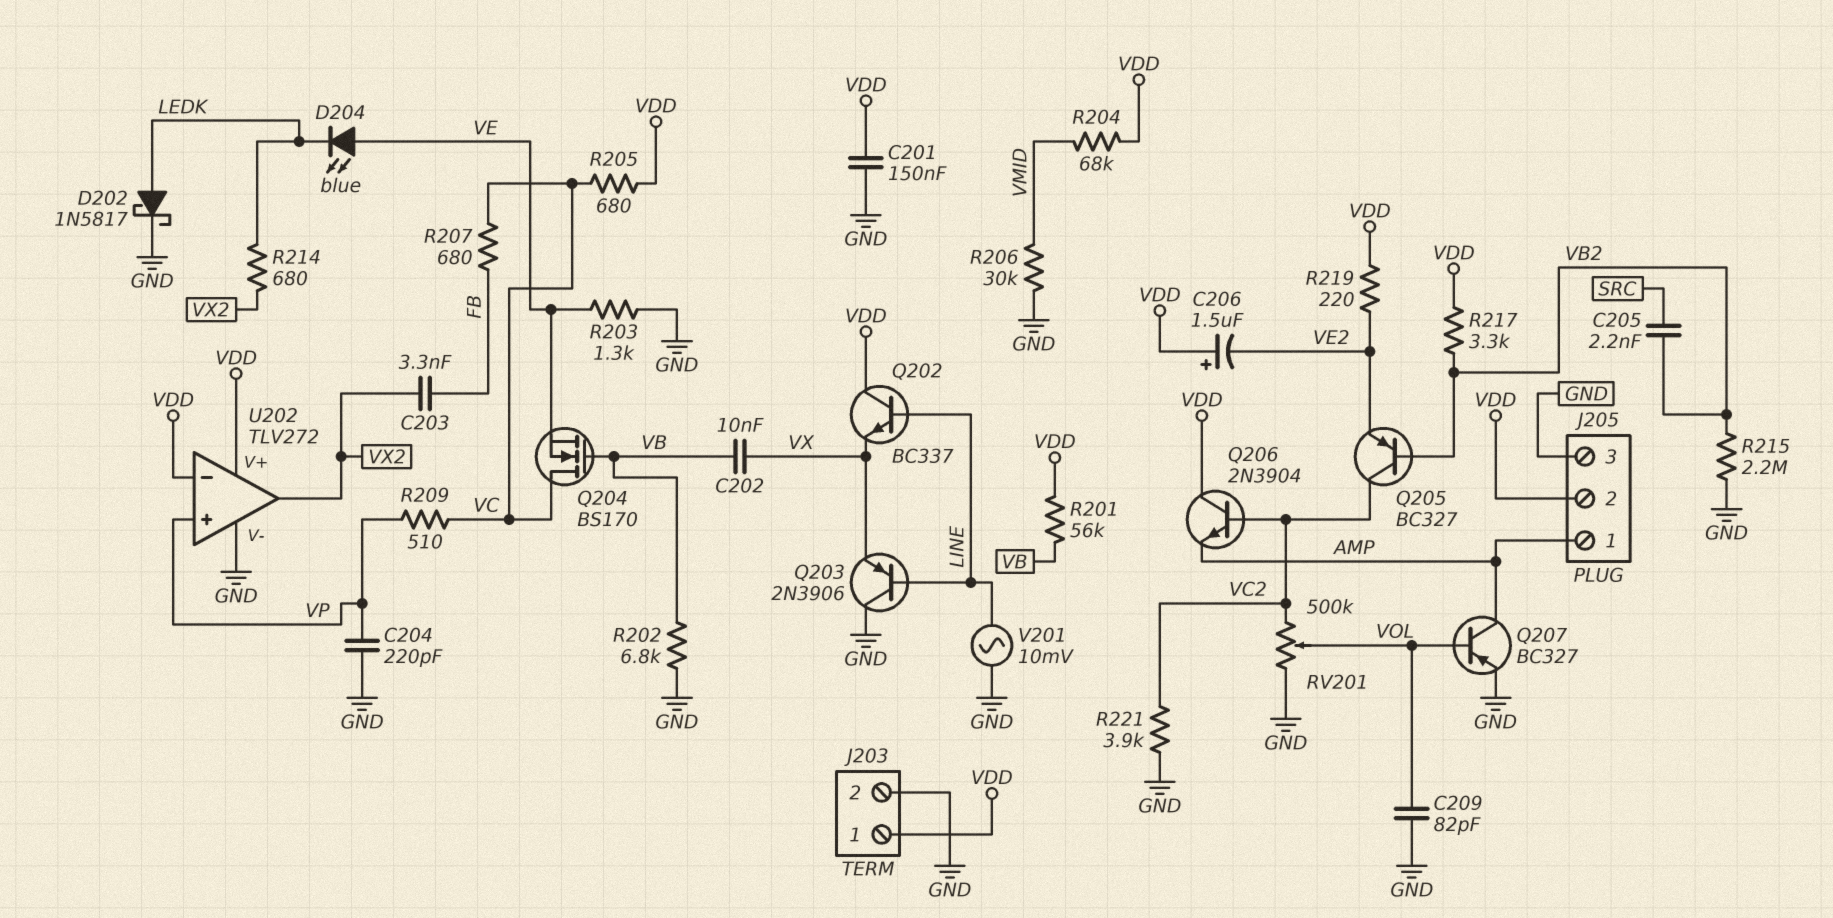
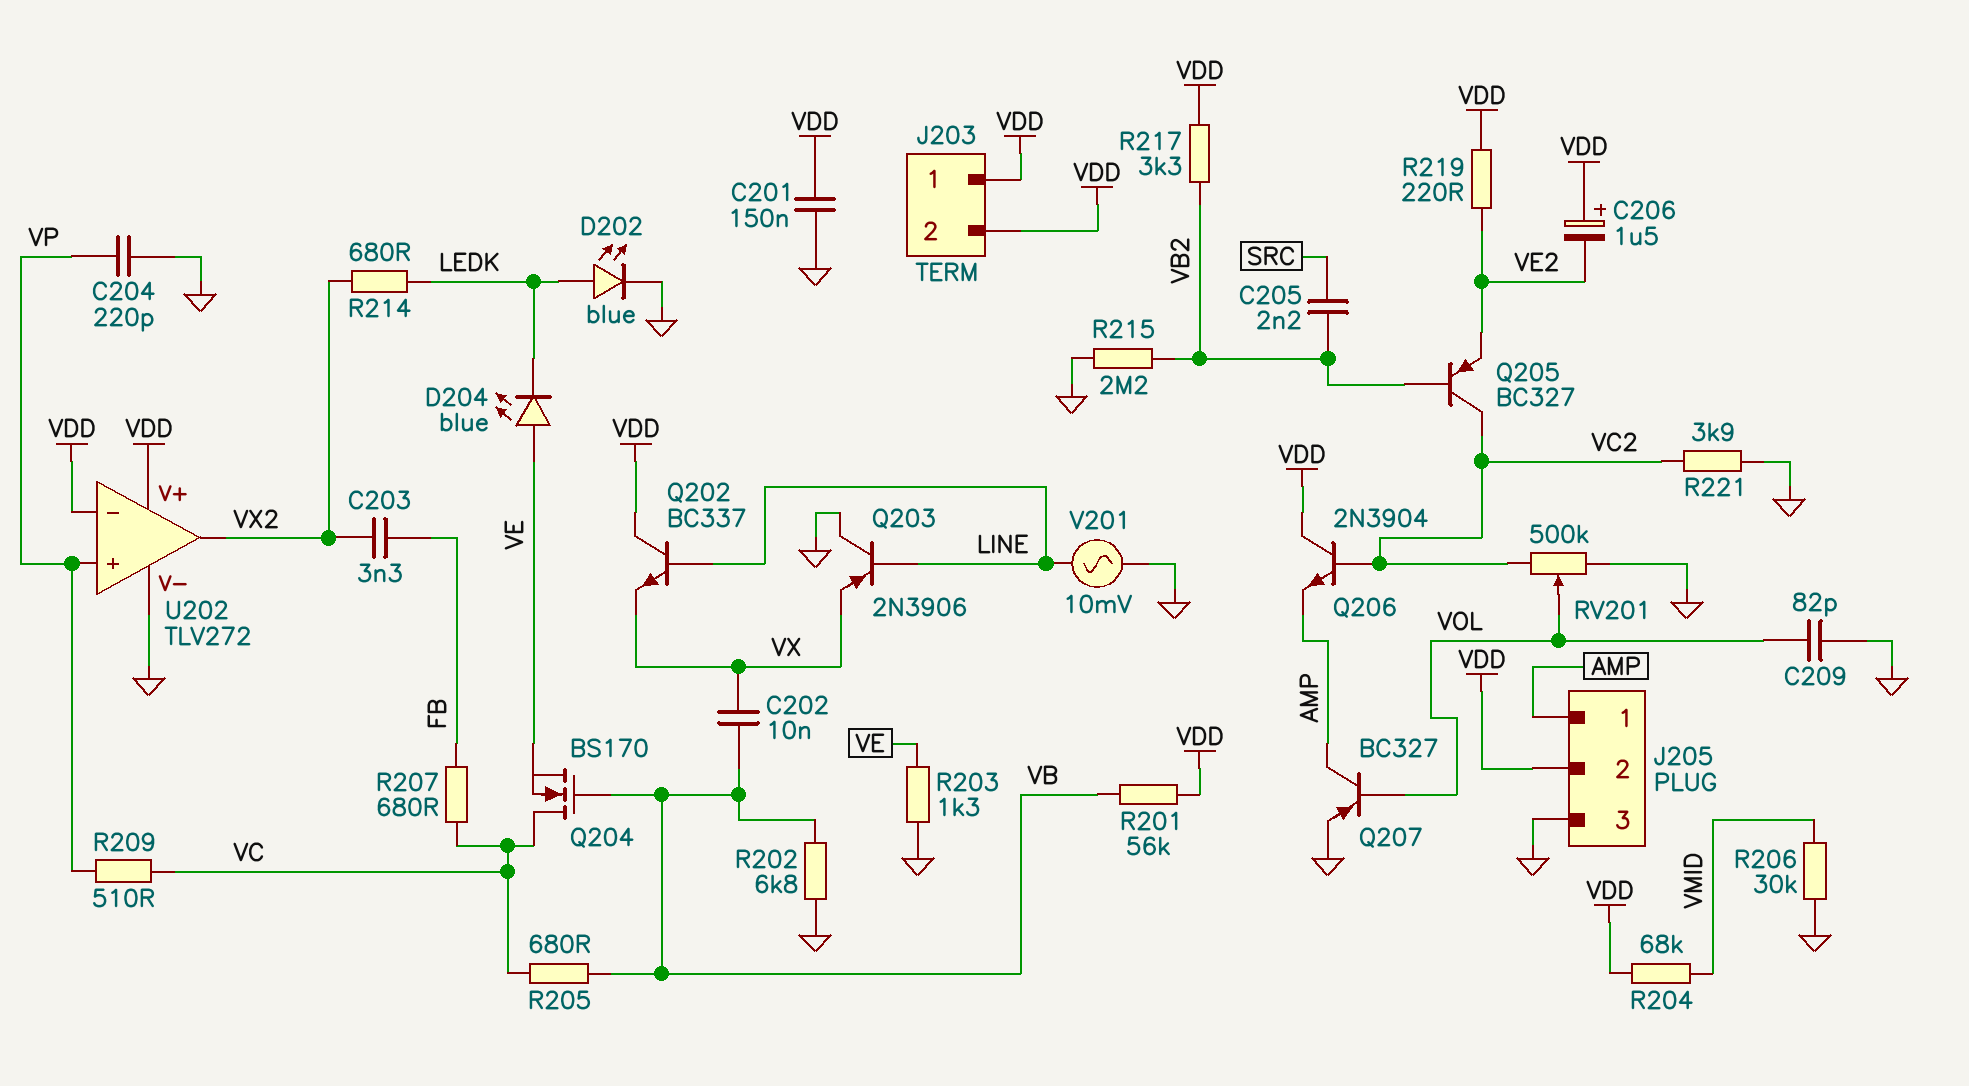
D202: schottky 1N5817 (A LEDK, K GND) -> LED blue (A LEDK, K GND)
J203 pin 2: GND -> VDD
R205: 680 (VC, VDD) -> 680 (VB, VC)

